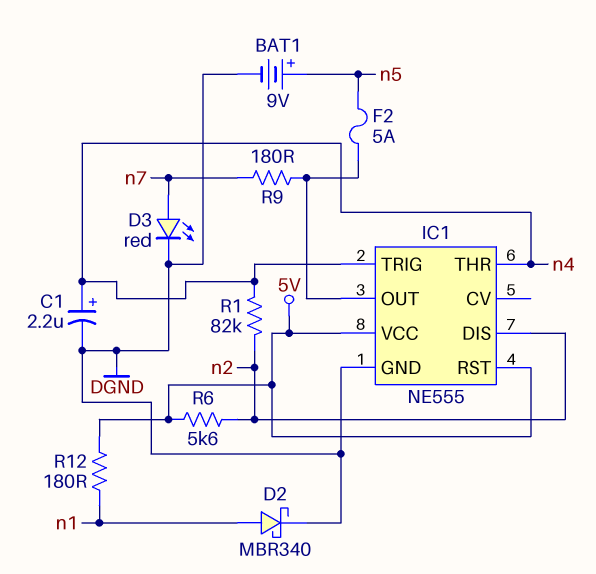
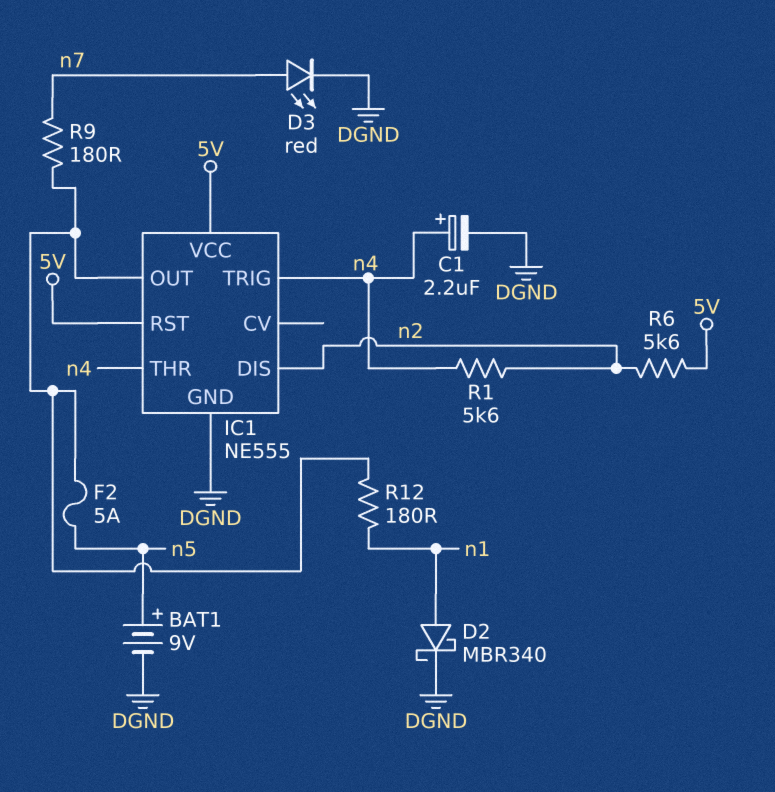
R1: 82k (n2, n4) -> 5.6k (n2, n4)
R12: 180 (5V, n1) -> 180 (IC1/OUT, n1)

